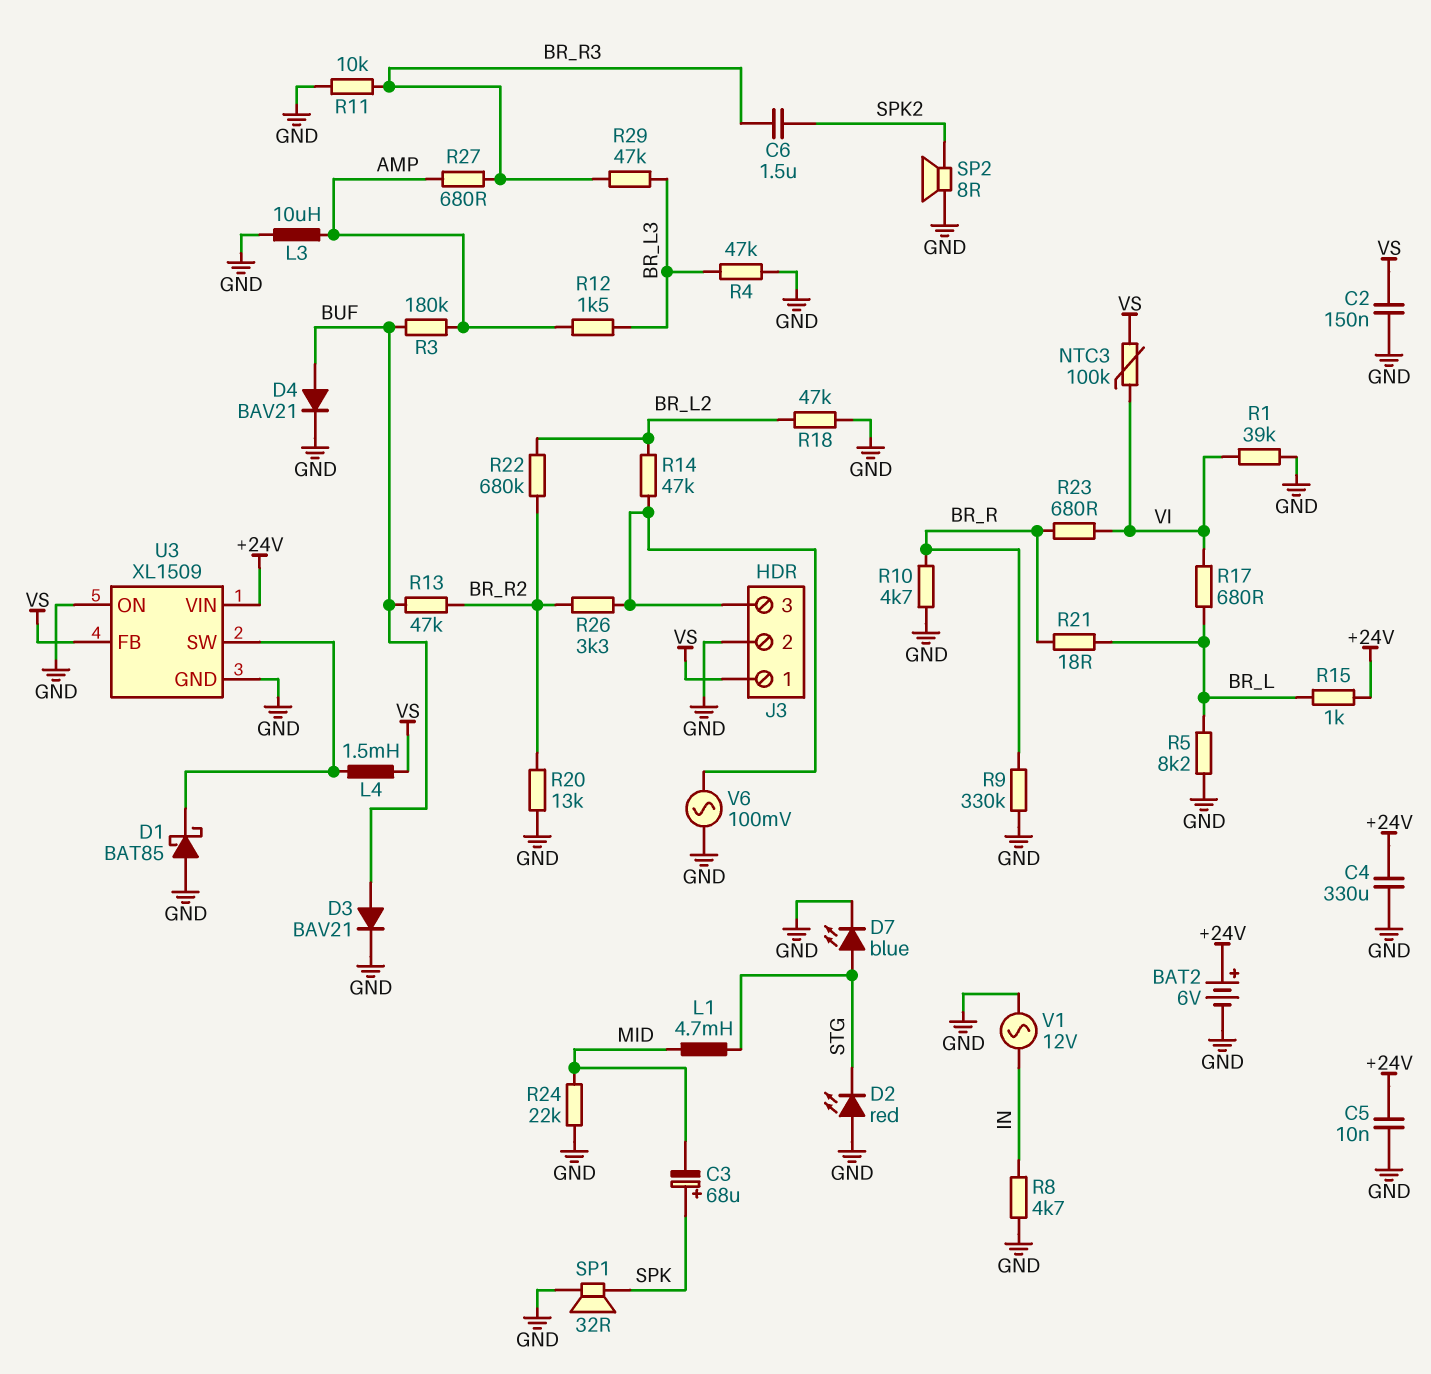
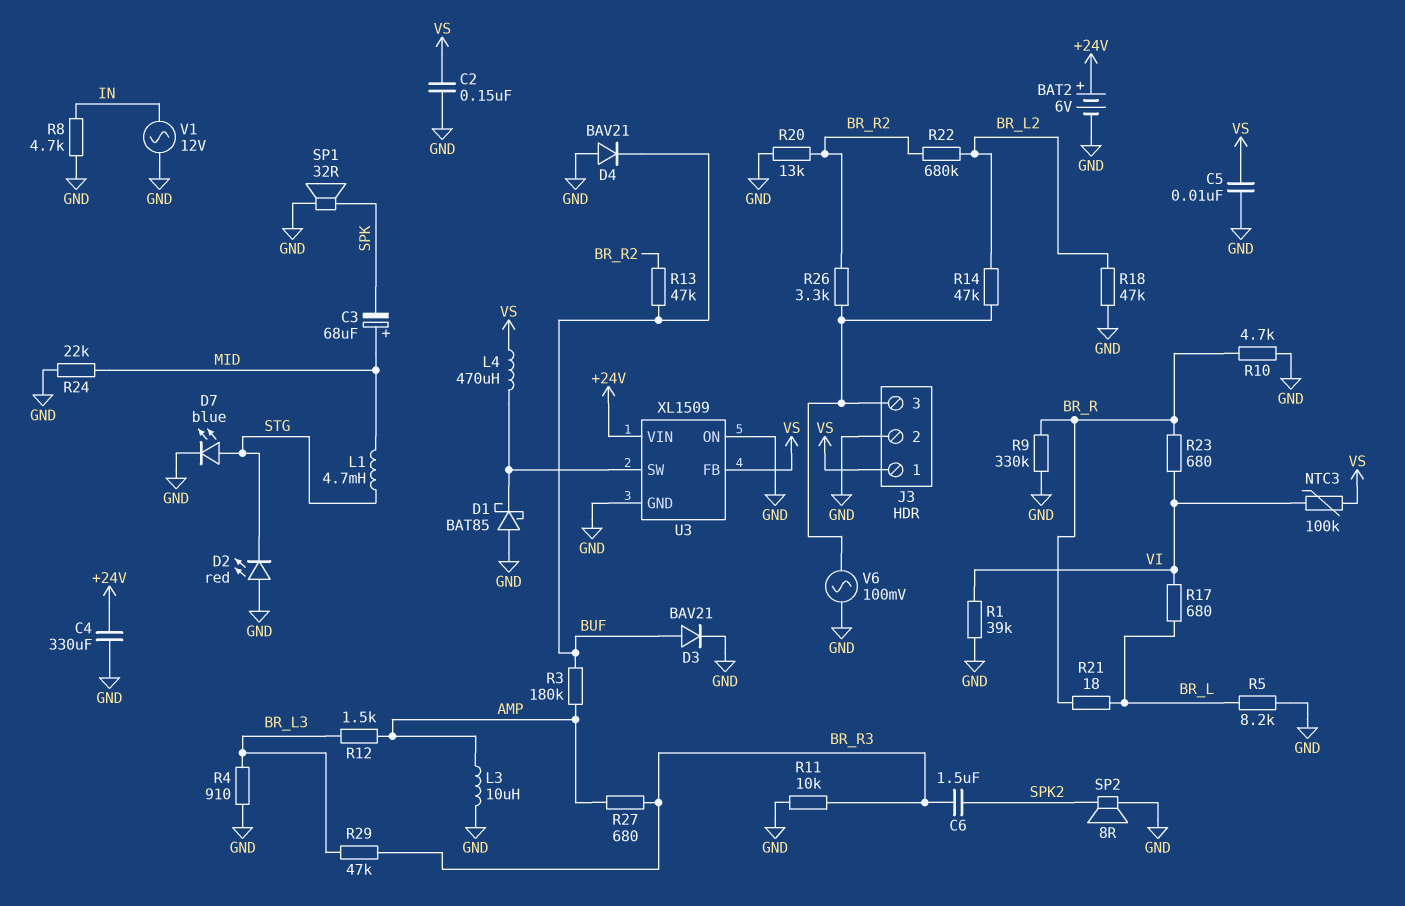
C3: 68uF (plus SPK, minus MID) -> 68uF (plus MID, minus SPK)
C5: 10nF (+24V, GND) -> 10nF (GND, VS)
D4: diode BAV21 (A BUF, K GND) -> diode BAV21 (A GND, K BUF)
L4: 1.5mH (U3/SW, VS) -> 470uH (U3/SW, VS)
R4: 47k (BR_L3, GND) -> 910 (BR_L3, GND)
R15: 1k (+24V, BR_L) -> none

